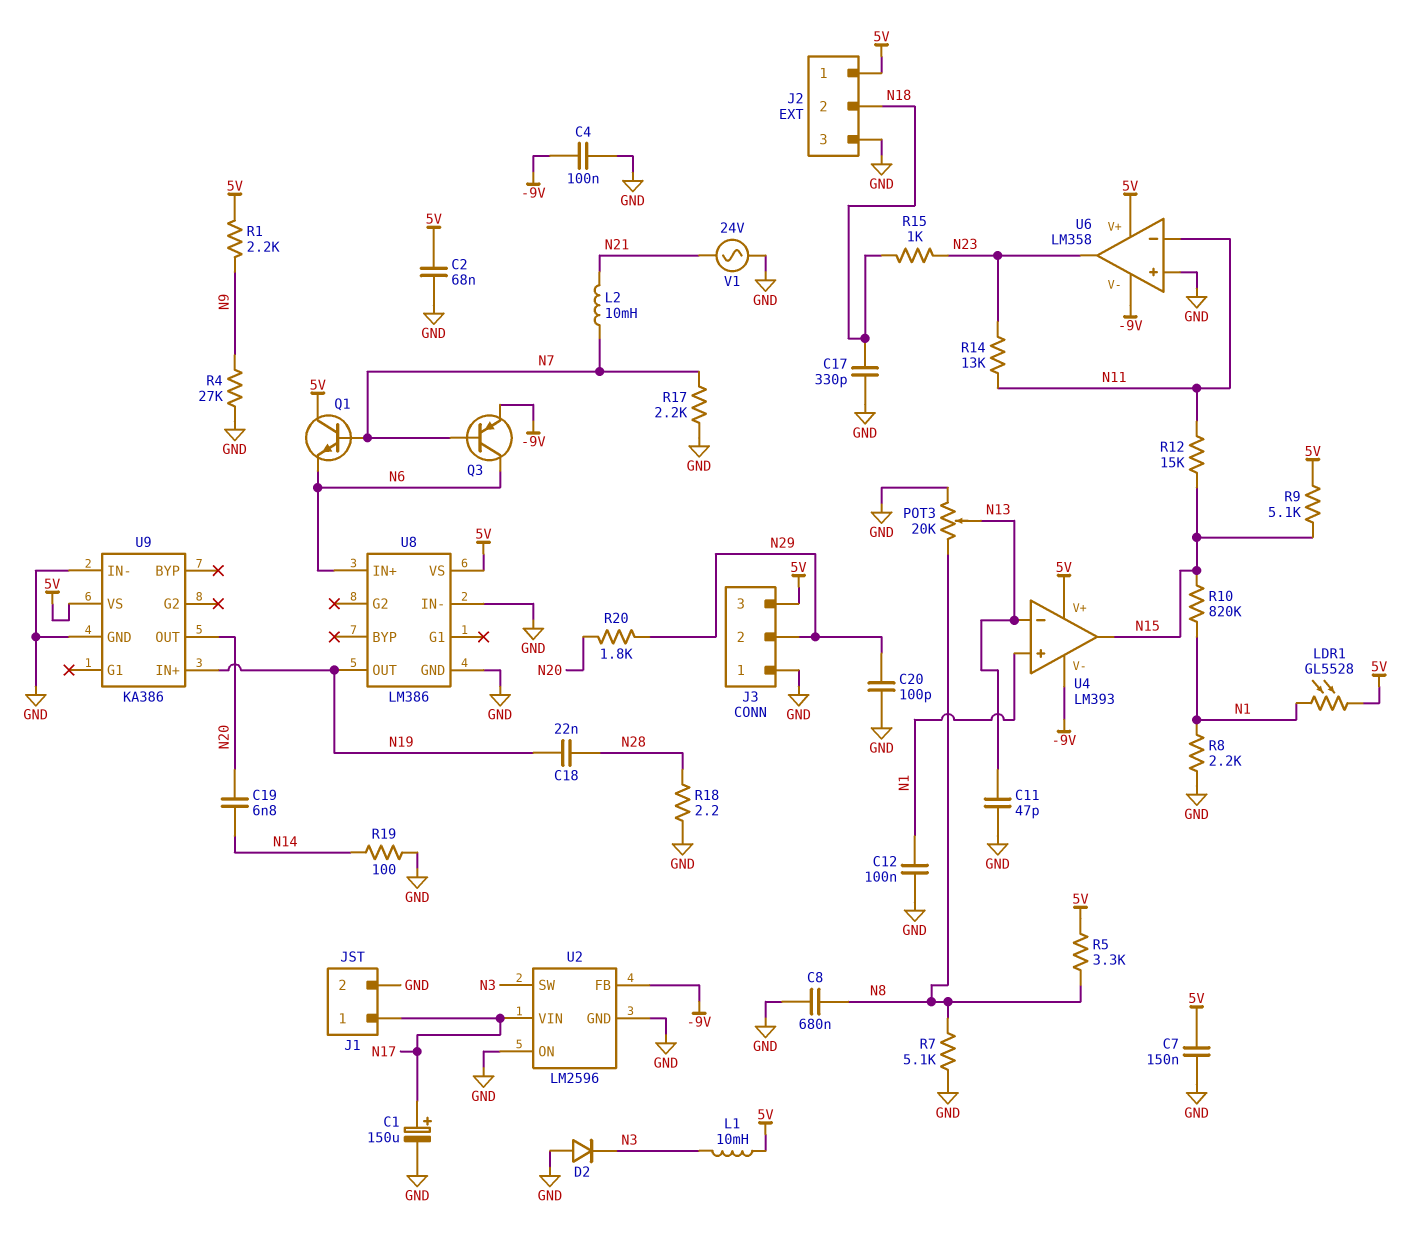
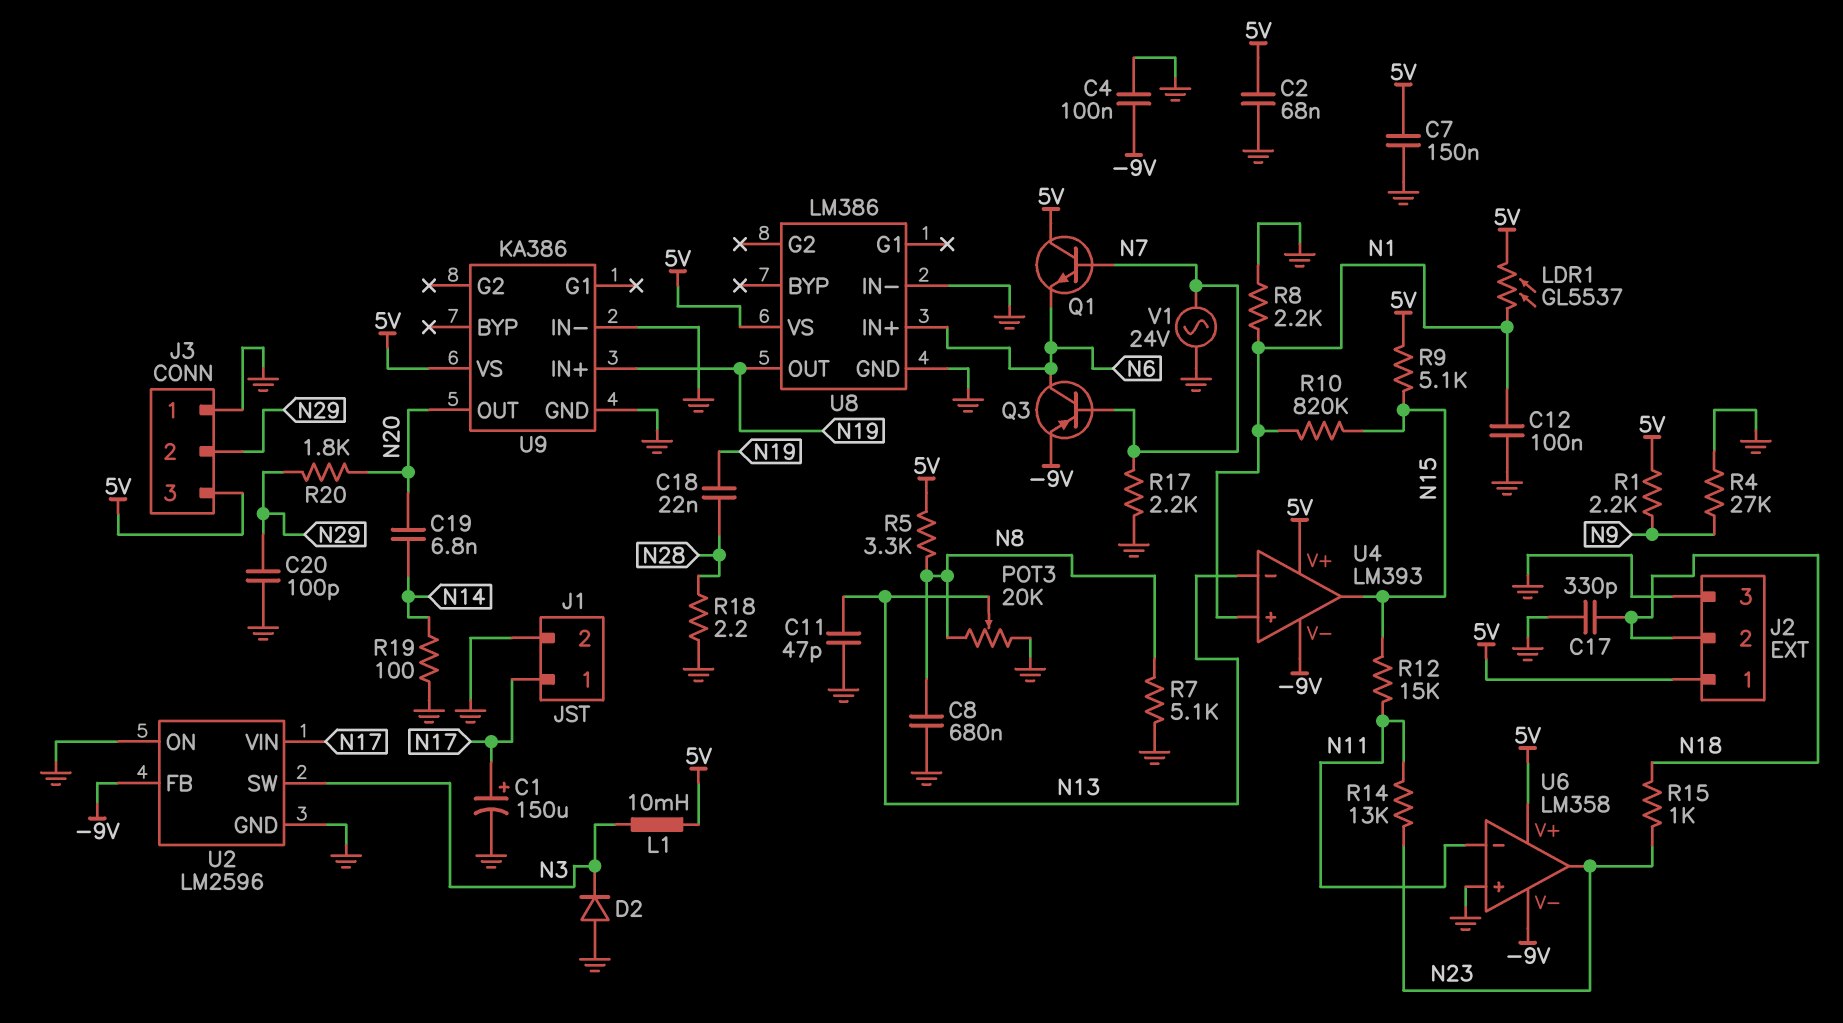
L2: 10mH (N7, N21) -> none
LDR1: GL5528 (5V, N1) -> GL5537 (5V, N1)
V1: AC 24V (GND, N21) -> AC 24V (GND, N7)

